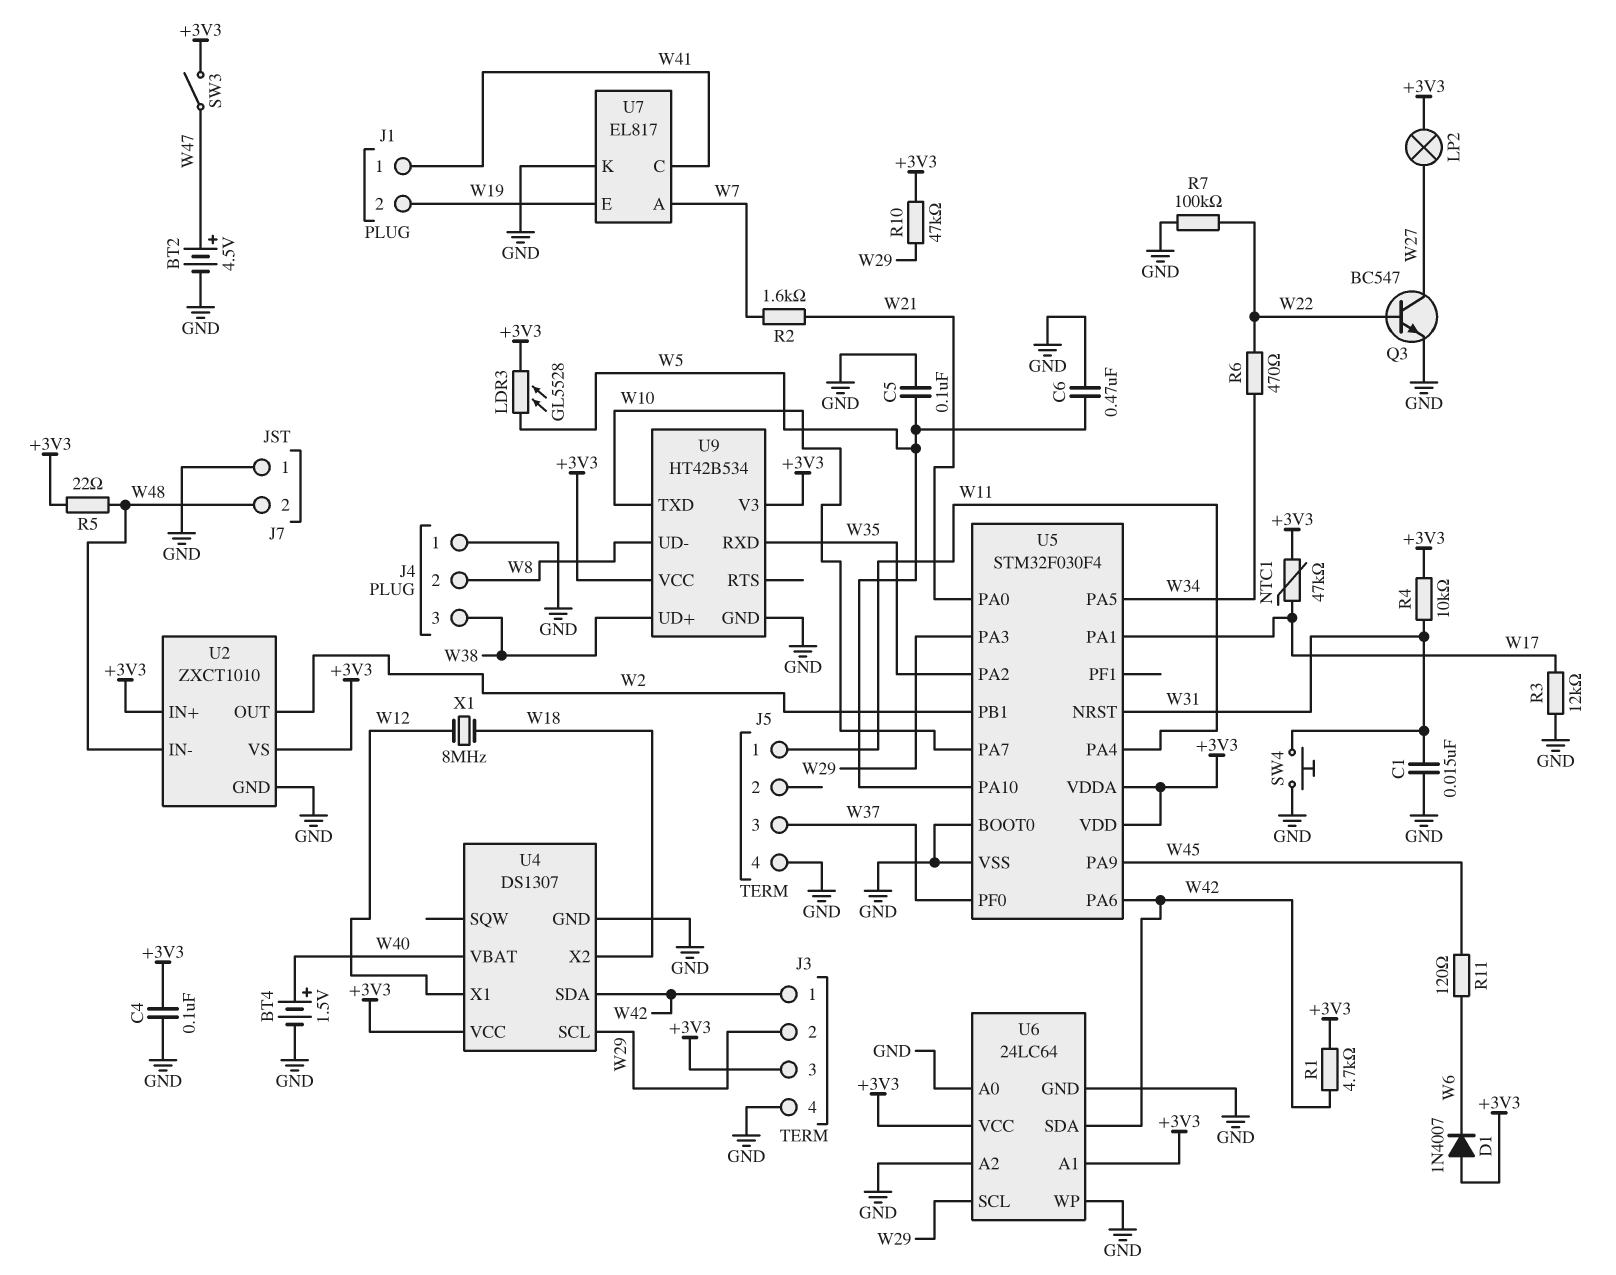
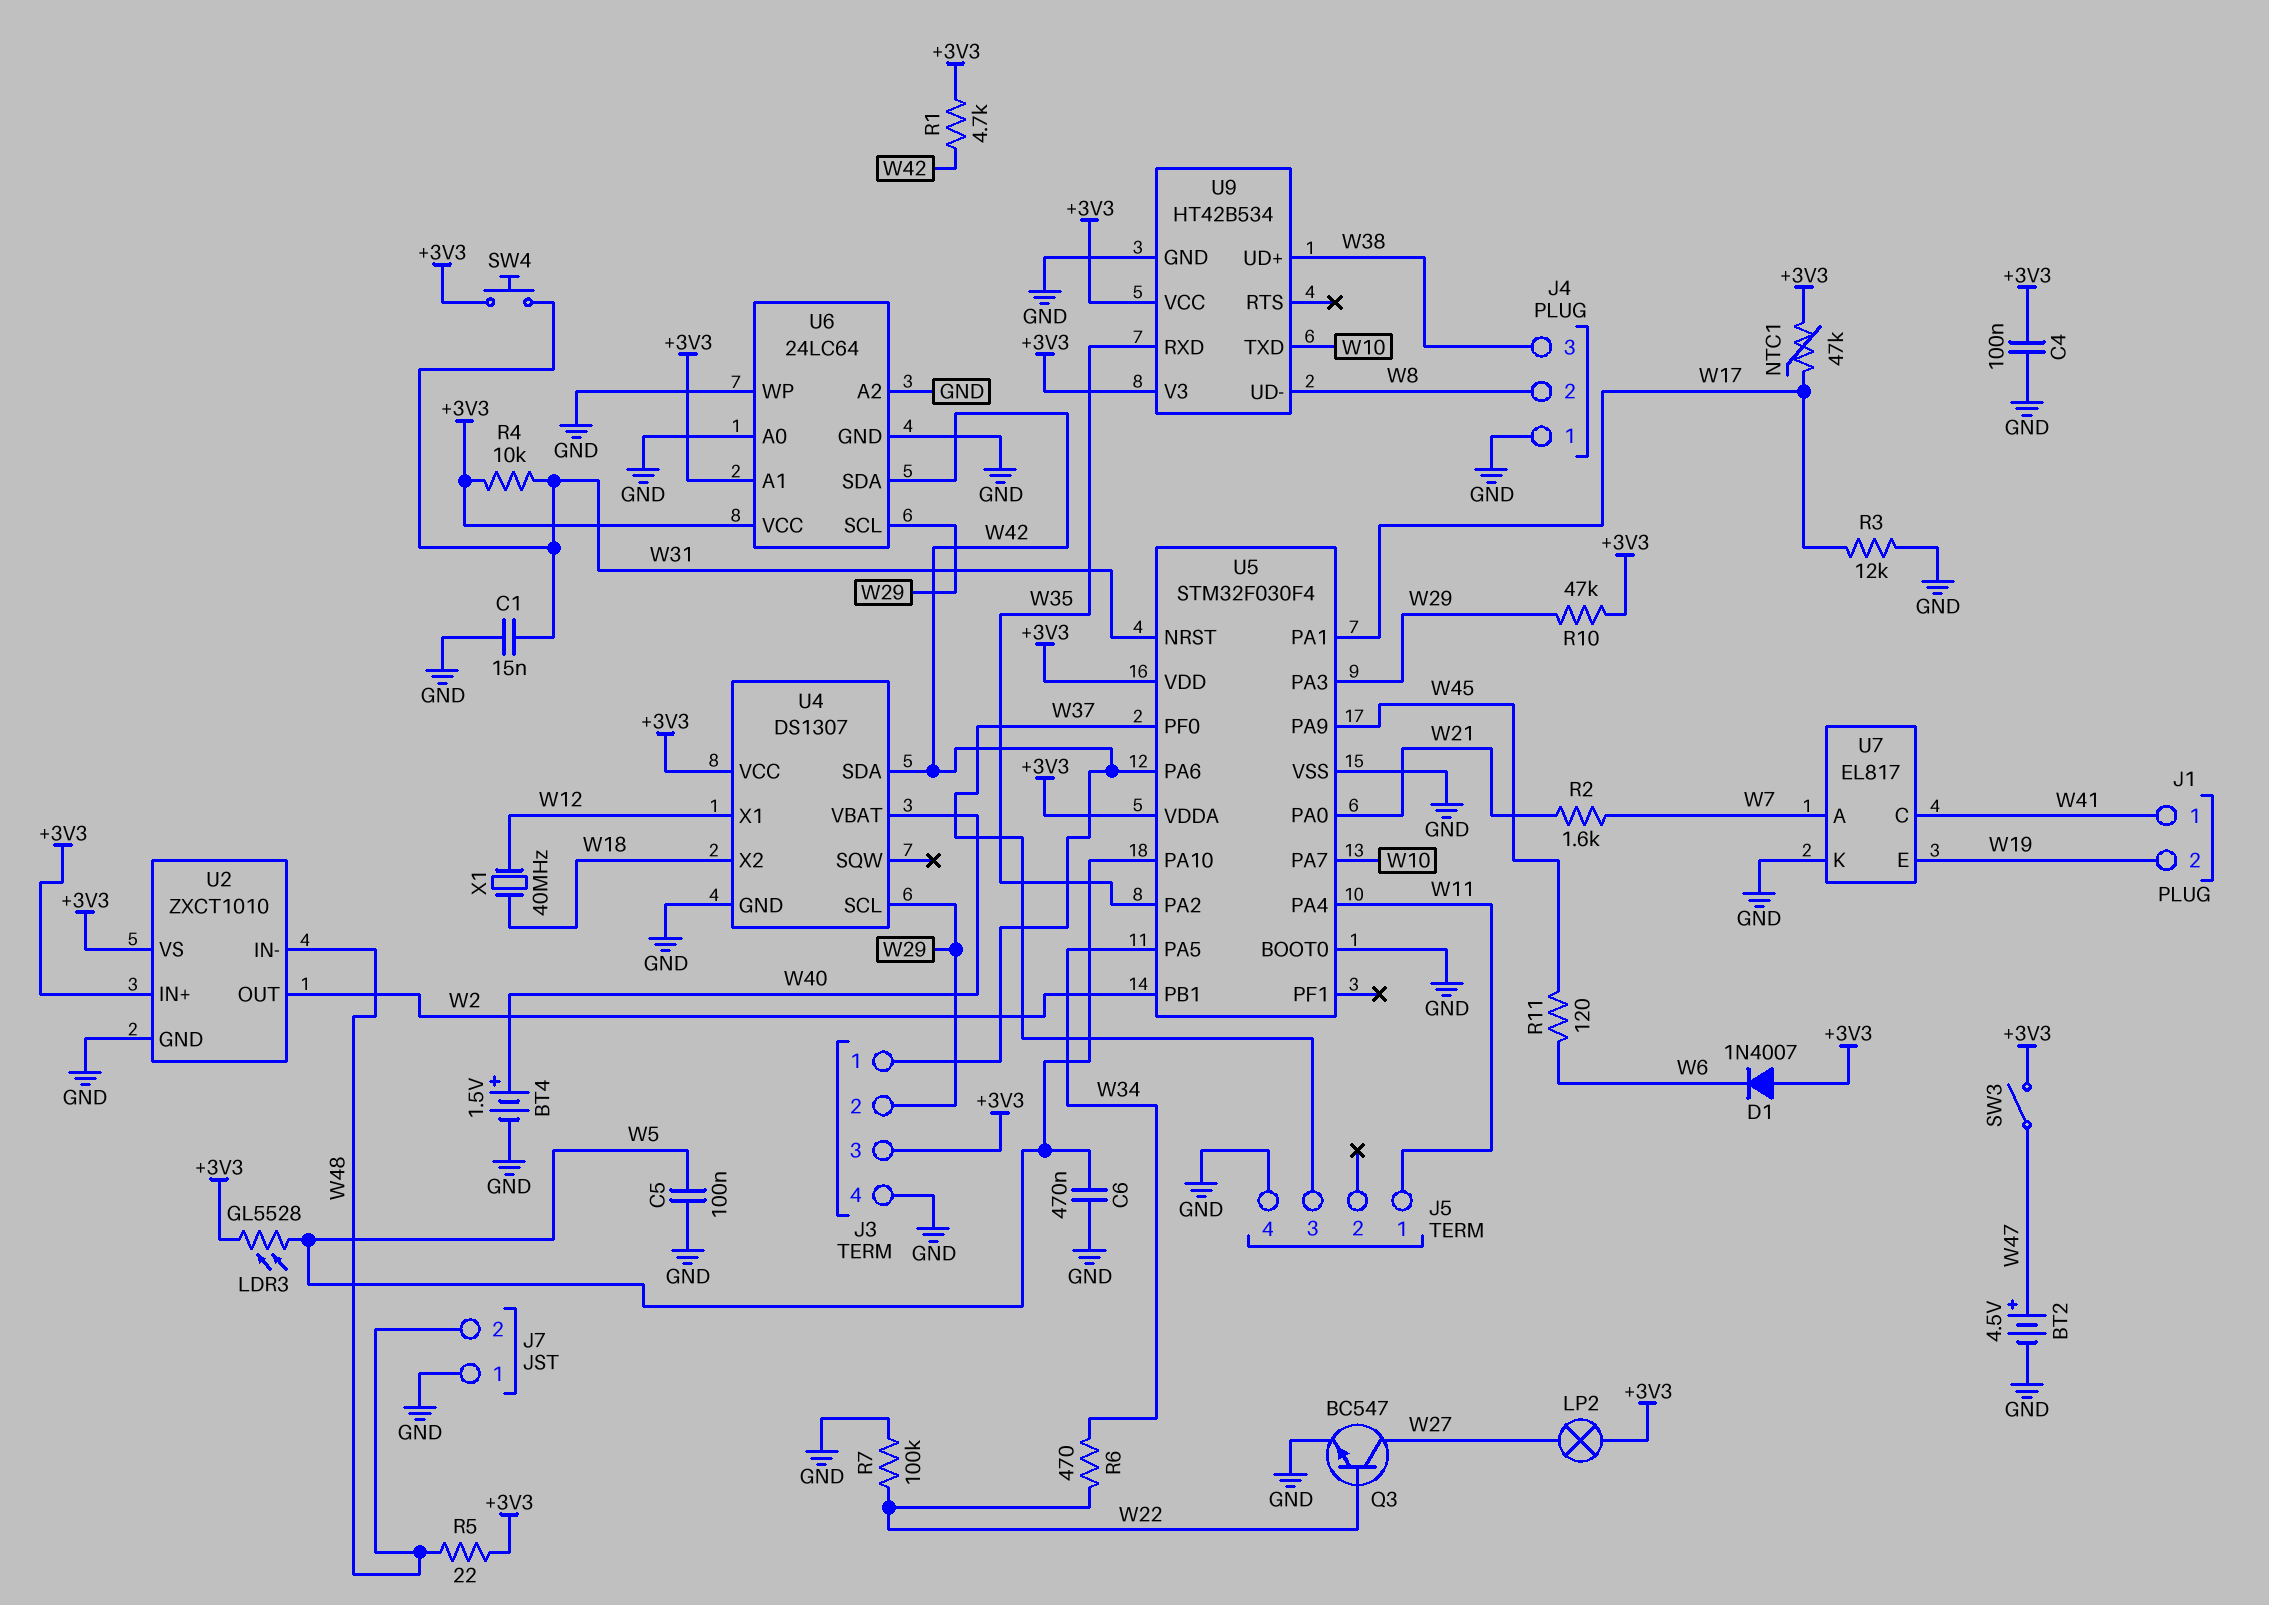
SW4: button (GND, W31) -> button (+3V3, W31)
X1: 8MHz (W12, W18) -> 40MHz (W12, W18)

